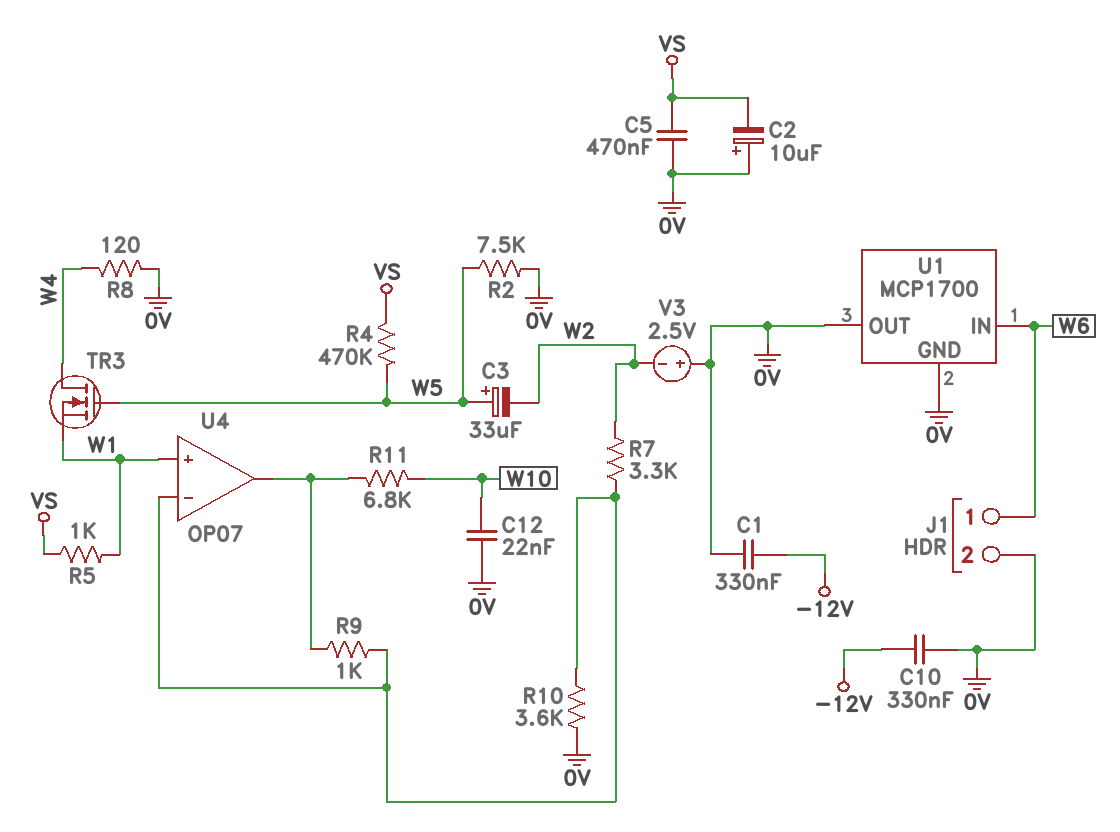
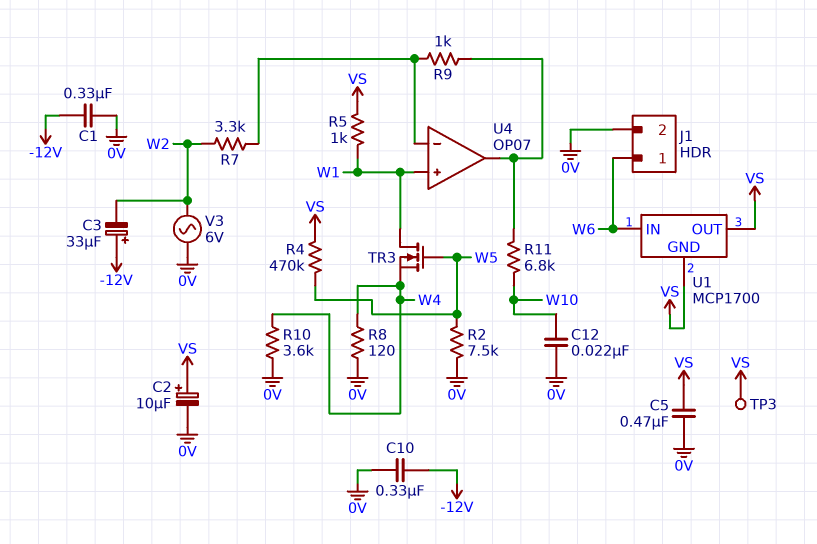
C2: 10uF (plus 0V, minus VS) -> 10uF (plus VS, minus 0V)
C3: 33uF (plus W5, minus W2) -> 33uF (plus -12V, minus W2)
R10: 3.6k (0V, U4/in-) -> 3.6k (0V, W4)
TP3: none -> test point (VS)
TR3: NMOS (G W5, D W4, S W1) -> NMOS (G W5, D W1, S W4)
U1 pin GND: 0V -> VS
U1 pin OUT: 0V -> VS
V3: 2.5V (plus 0V, minus W2) -> AC 6V (0V, W2)

